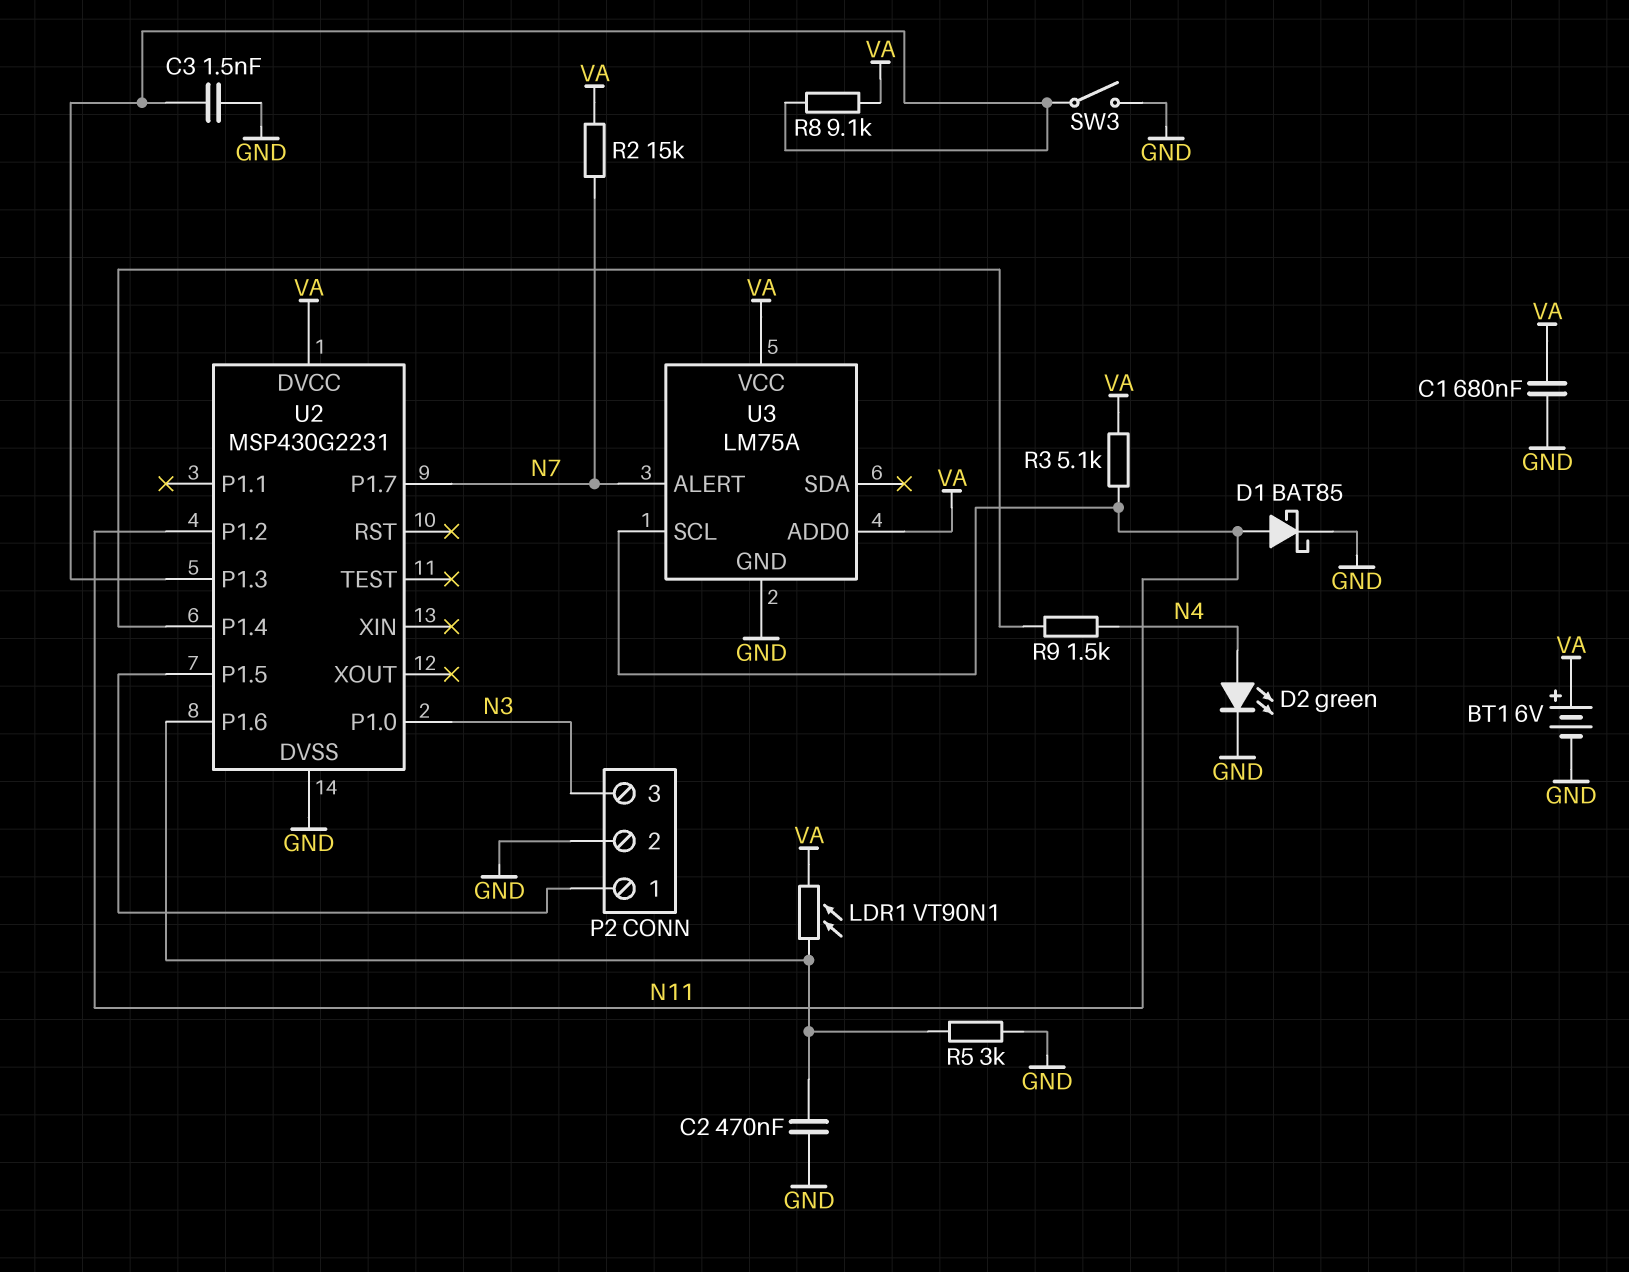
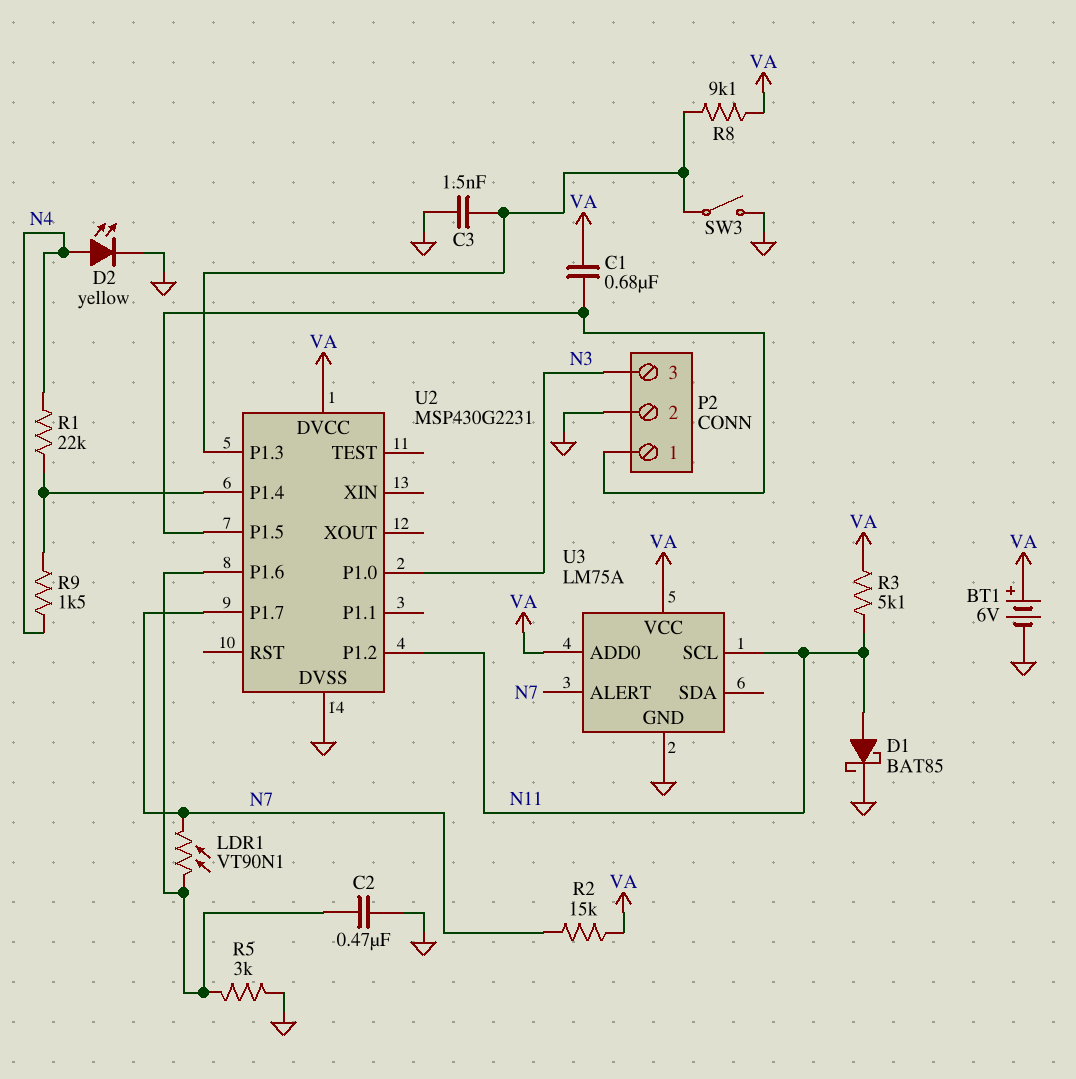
C1: 680nF (GND, VA) -> 680nF (P2/1, VA)
D2: LED green (A N4, K GND) -> LED yellow (A N4, K GND)
LDR1: VT90N1 (U2/P1.6, VA) -> VT90N1 (N7, U2/P1.6)
R1: none -> 22k (N4, U2/P1.4)

